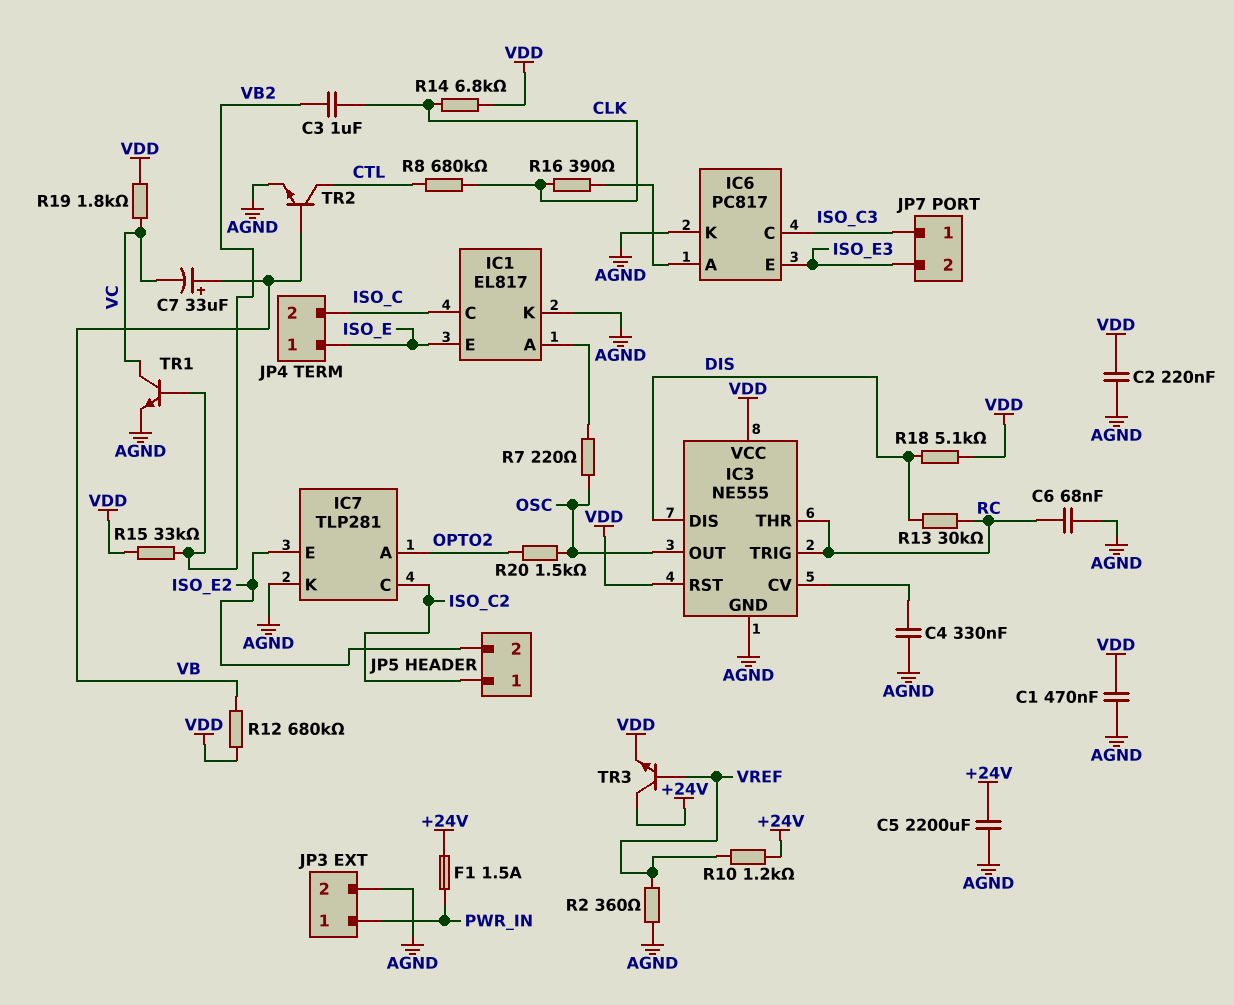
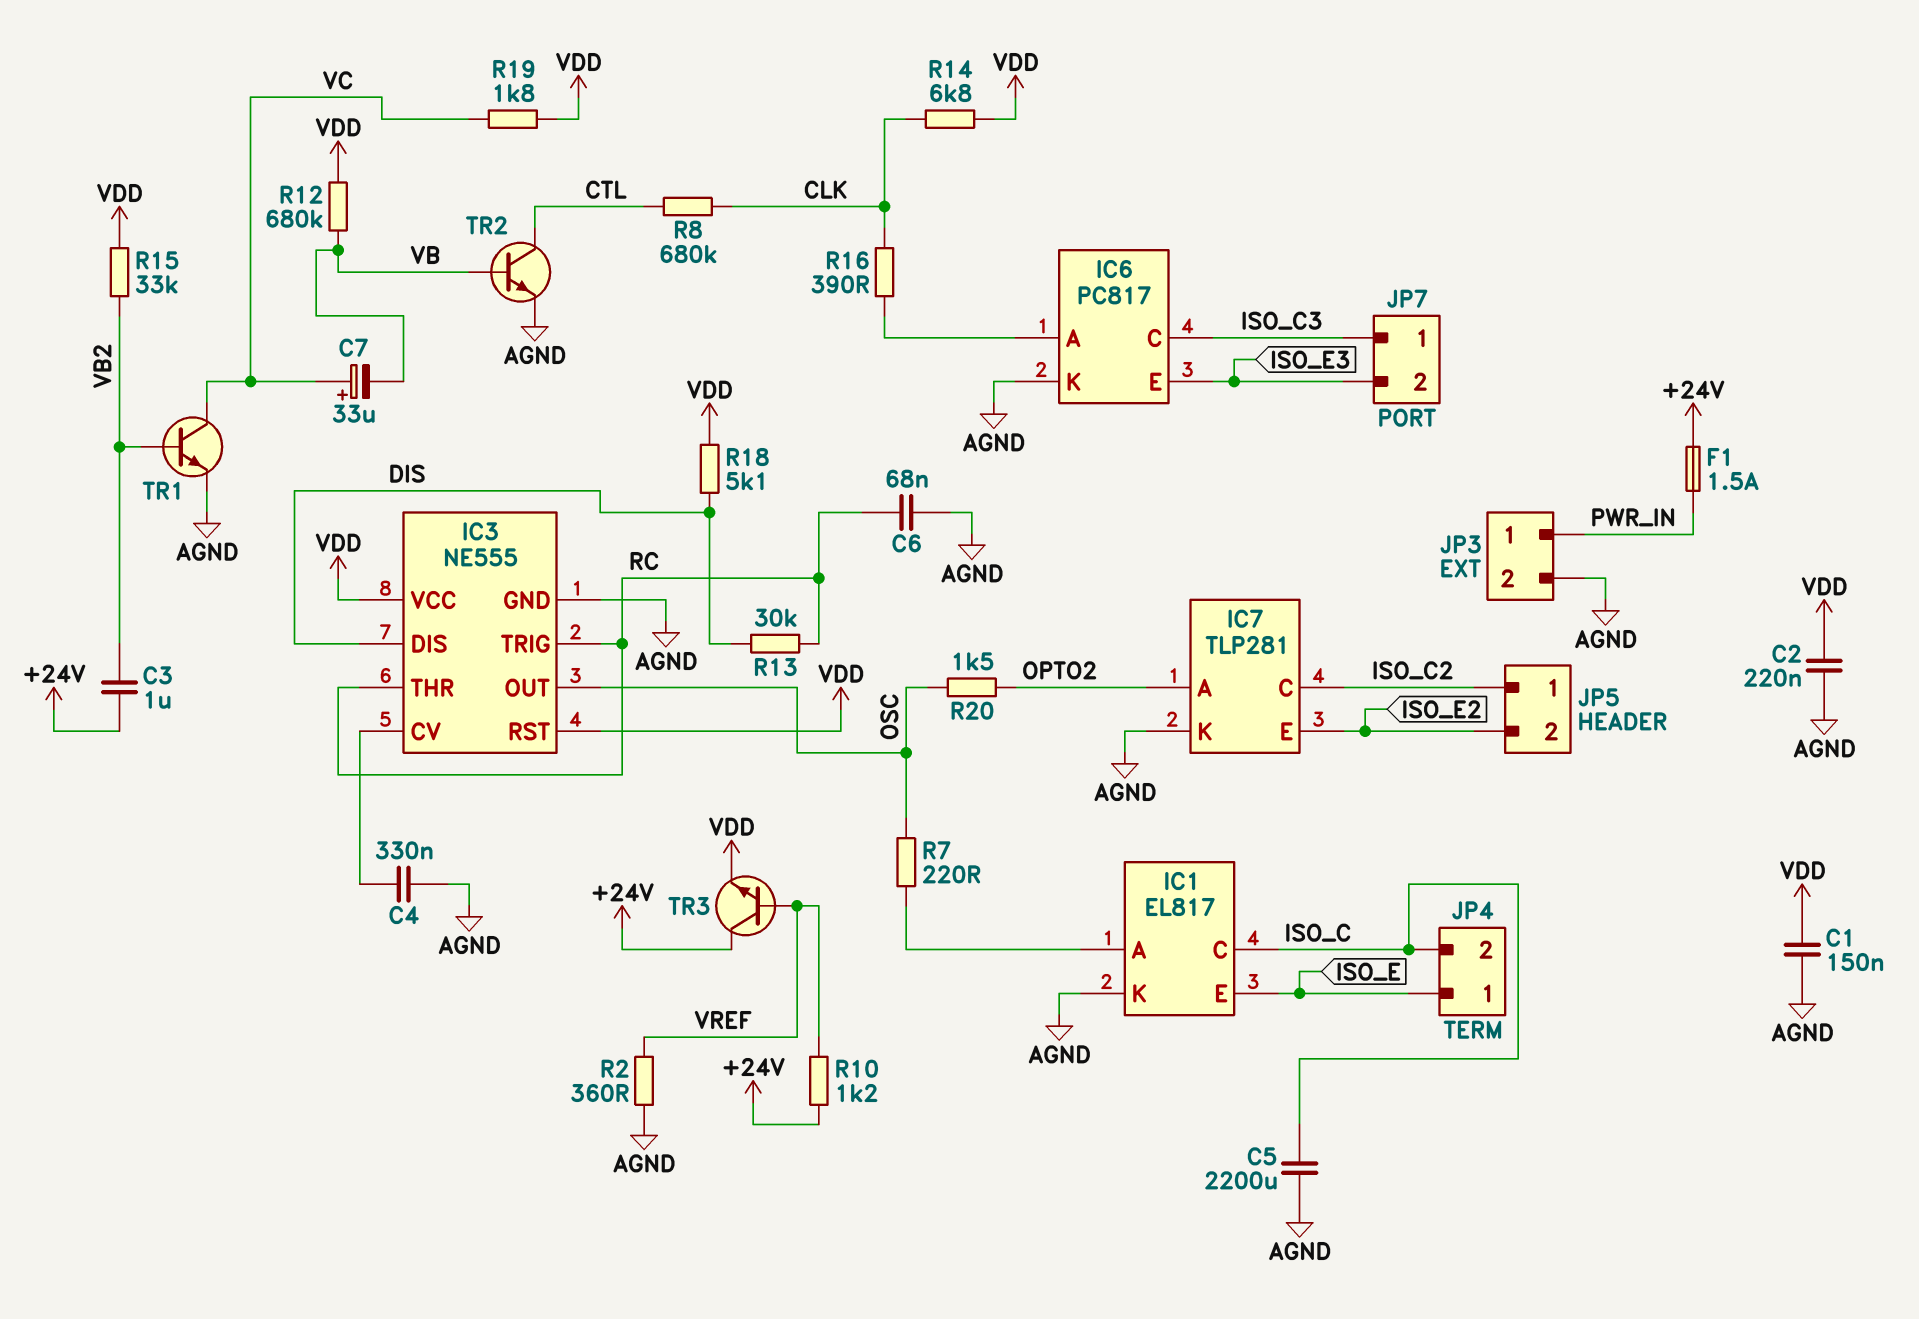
C1: 470nF (AGND, VDD) -> 150nF (AGND, VDD)
C3: 1uF (CLK, VB2) -> 1uF (+24V, VB2)
C5: 2200uF (+24V, AGND) -> 2200uF (AGND, ISO_C)
C7: 33uF (plus VB, minus VC) -> 33uF (plus VC, minus VB)

